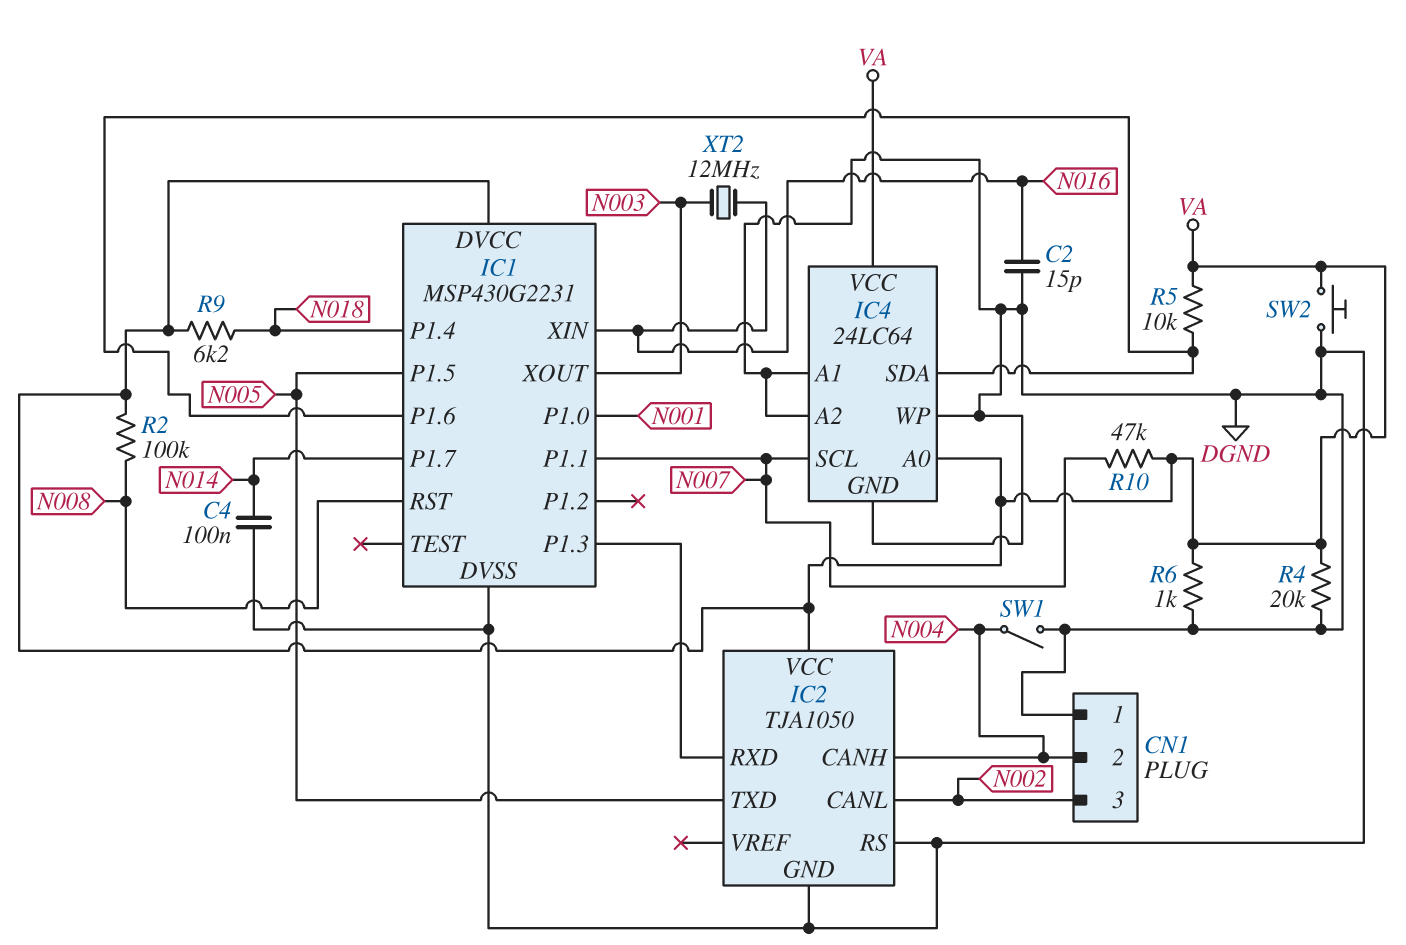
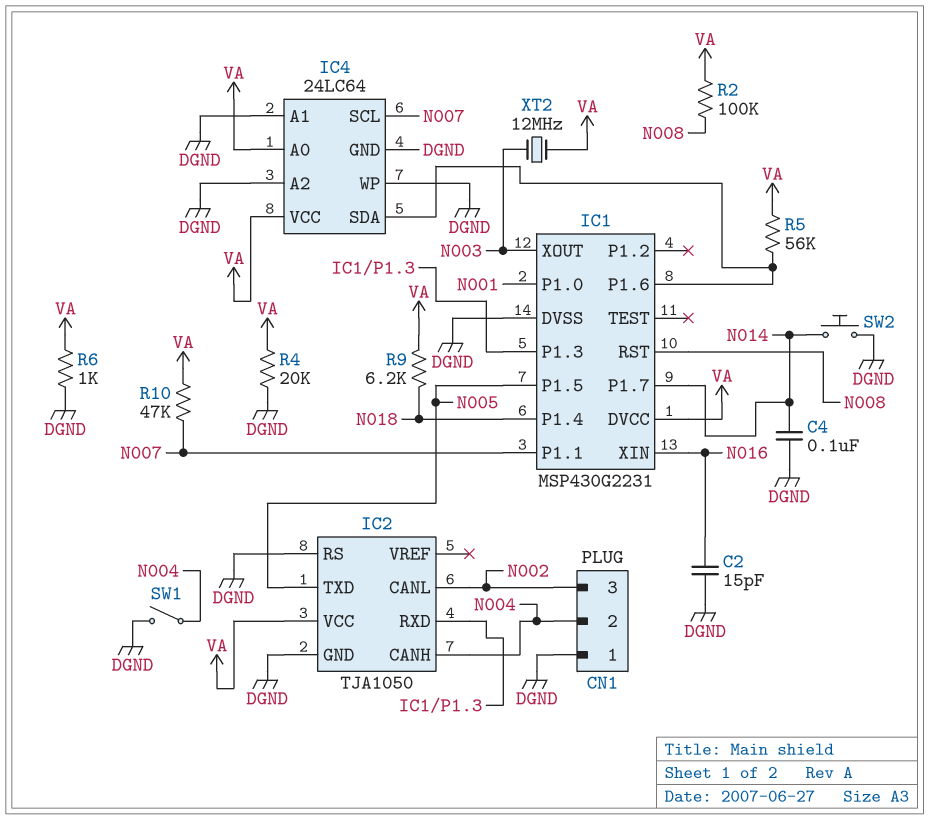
R5: 10k (IC1/P1.6, VA) -> 56k (IC1/P1.6, VA)
SW2: button (DGND, VA) -> button (DGND, N014)
XT2: 12MHz (N003, N016) -> 12MHz (N003, VA)

